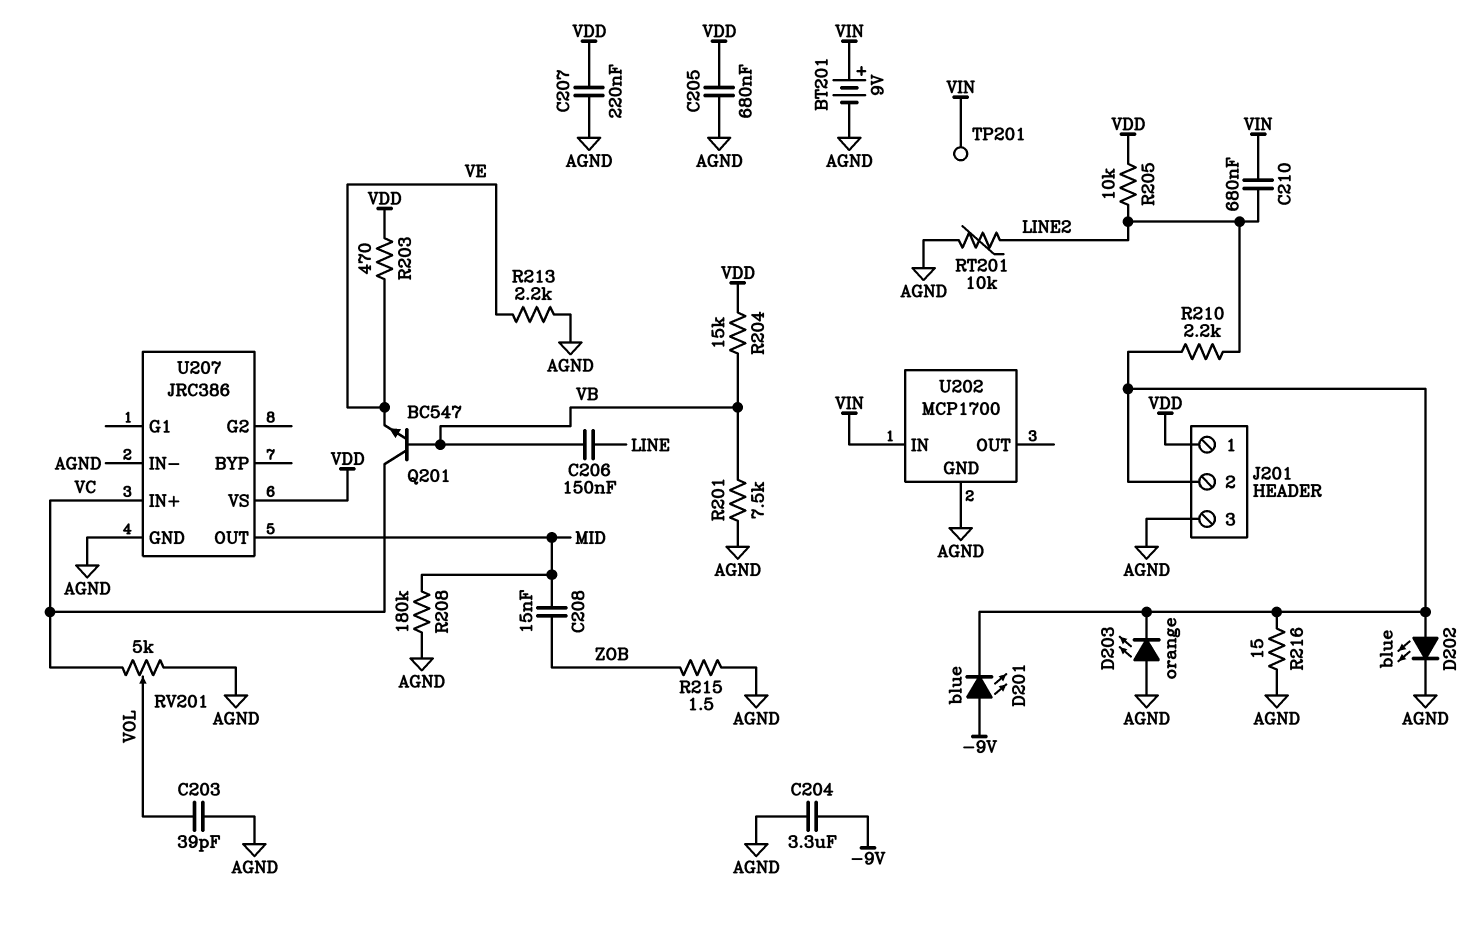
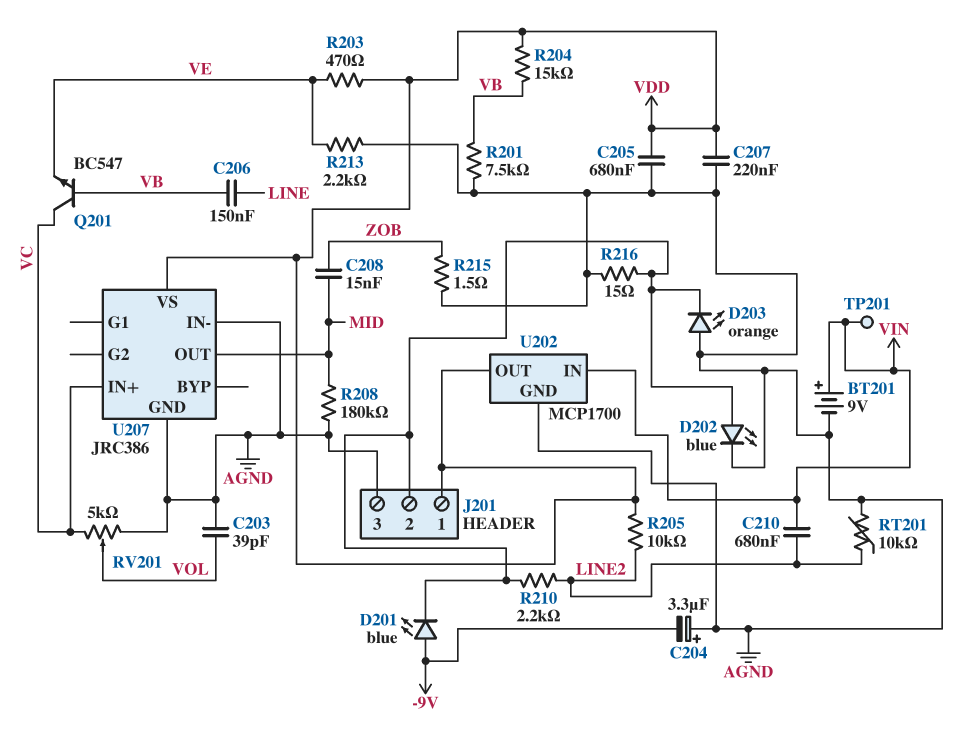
C204: 3.3uF (-9V, AGND) -> 3.3uF (plus AGND, minus -9V)
U202 pin OUT: none -> VDD

